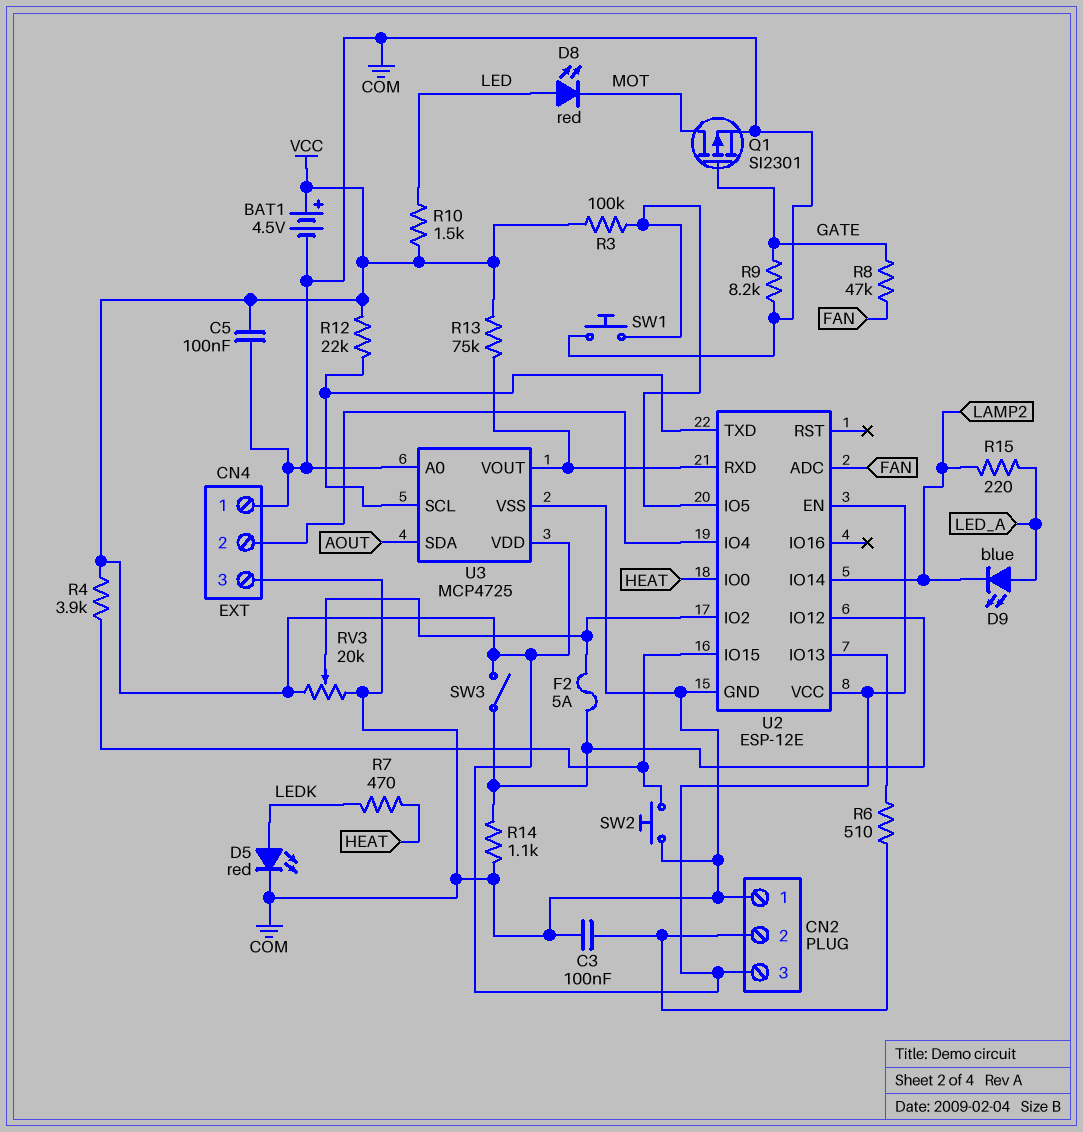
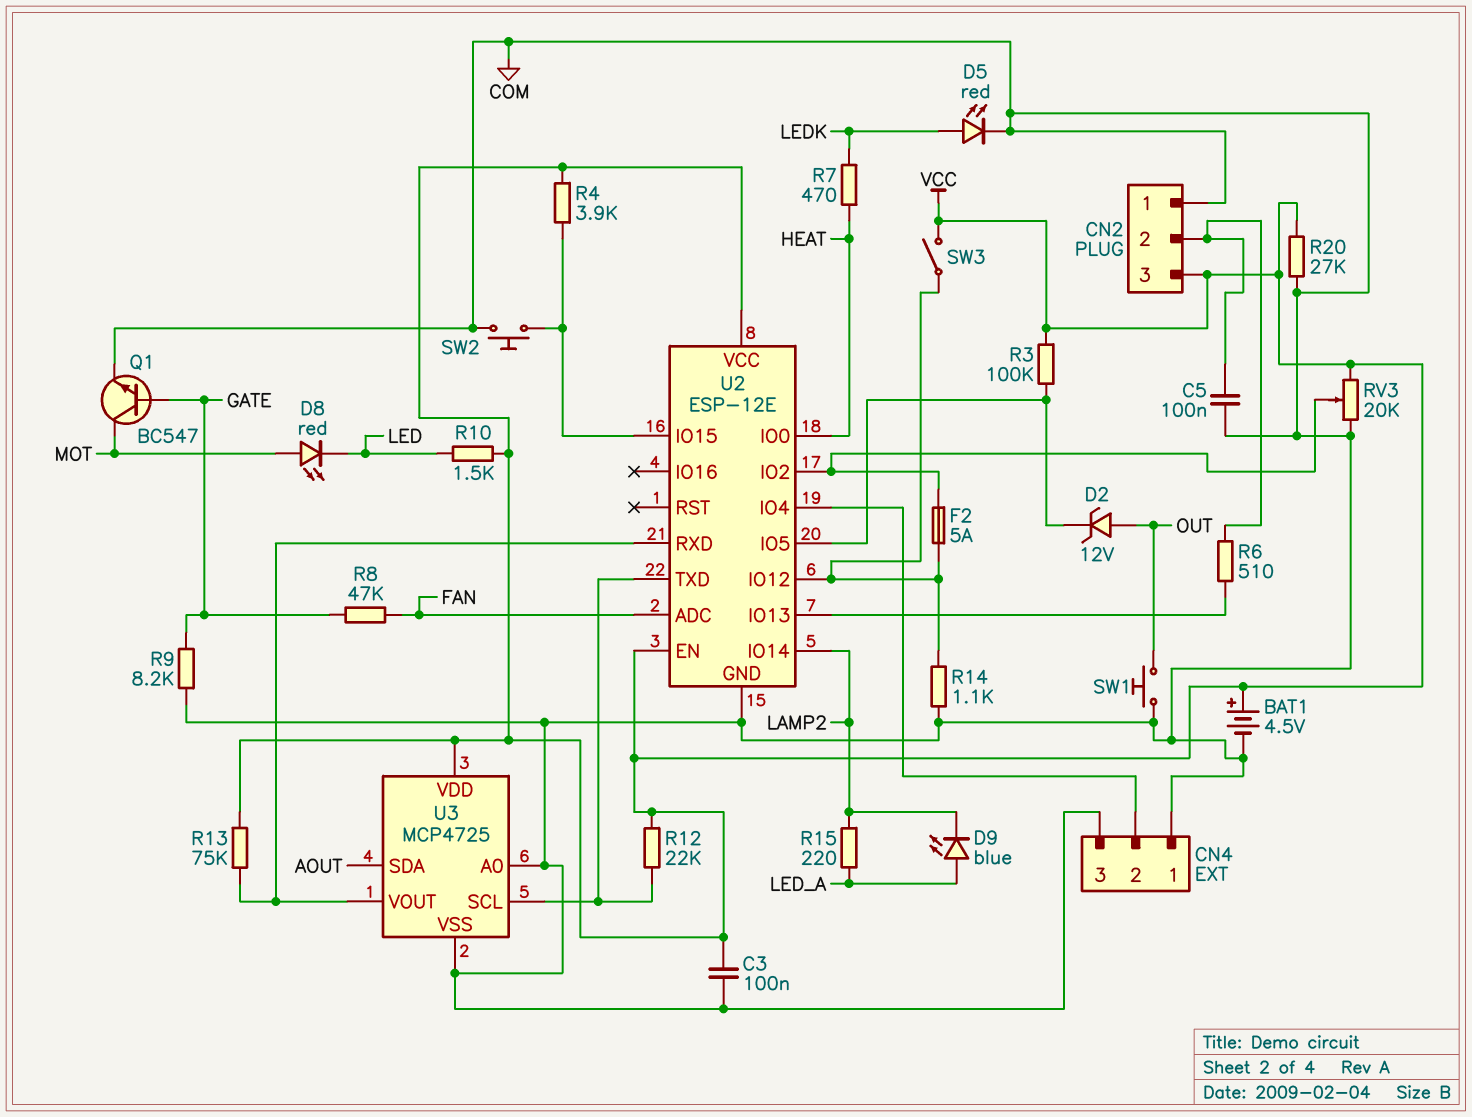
C3: 100nF (CN2/2, COM) -> 100nF (COM, VCC)
C5: 100nF (COM, VCC) -> 100nF (CN2/2, COM)
D2: none -> zener 12V (A OUT, K U2/IO5)
D8: LED red (A LED, K MOT) -> LED red (A MOT, K LED)
Q1: PMOS SI2301 (G GATE, D MOT, S COM) -> NPN BC547 (B GATE, C MOT, E COM)
R20: none -> 27k (COM, VCC)
SW1: button (COM, U2/IO5) -> button (COM, OUT)

